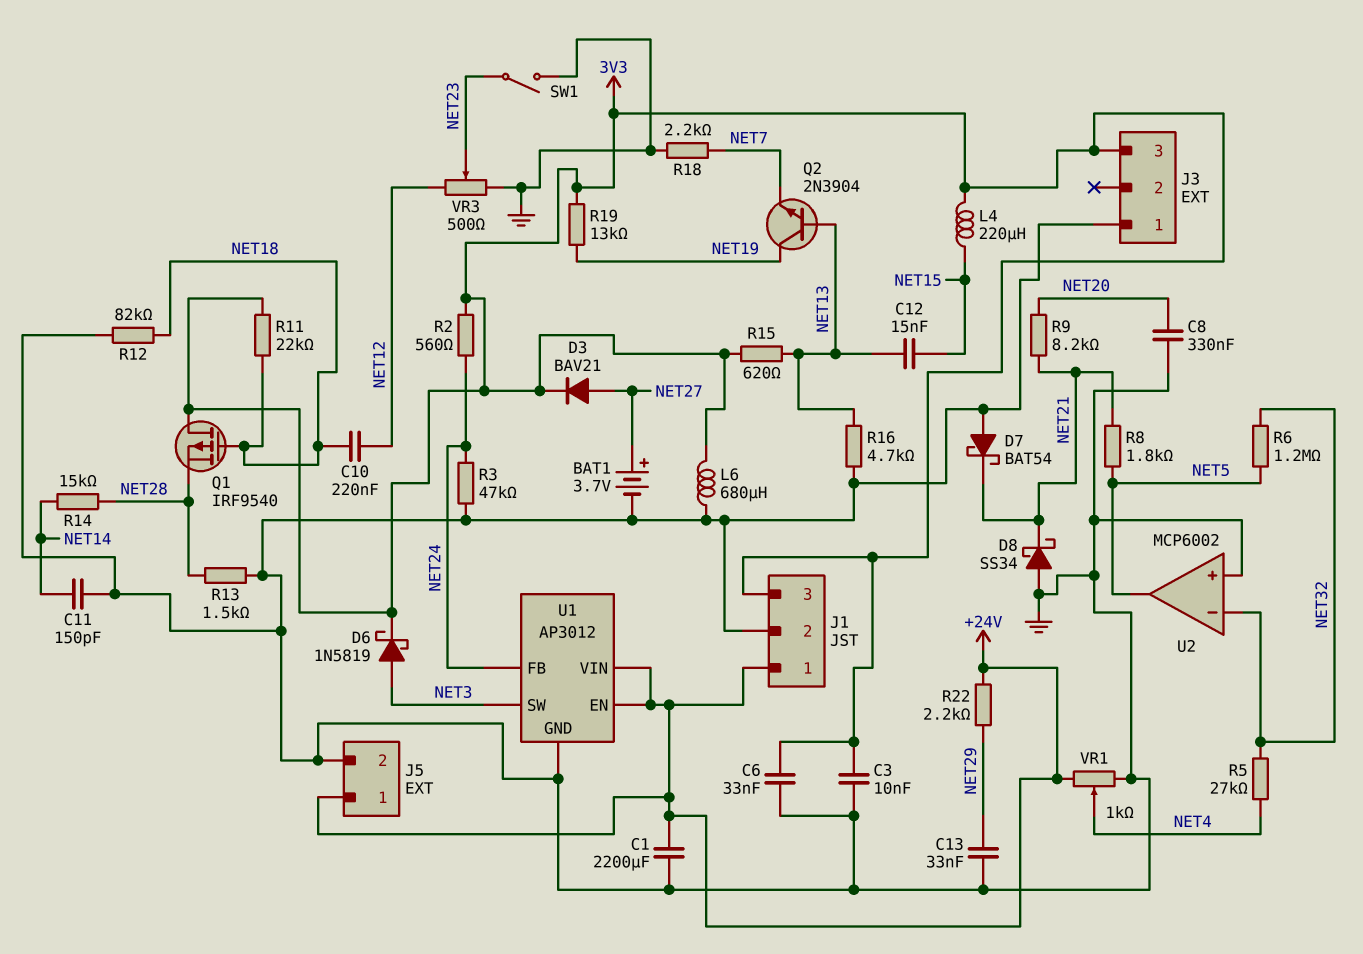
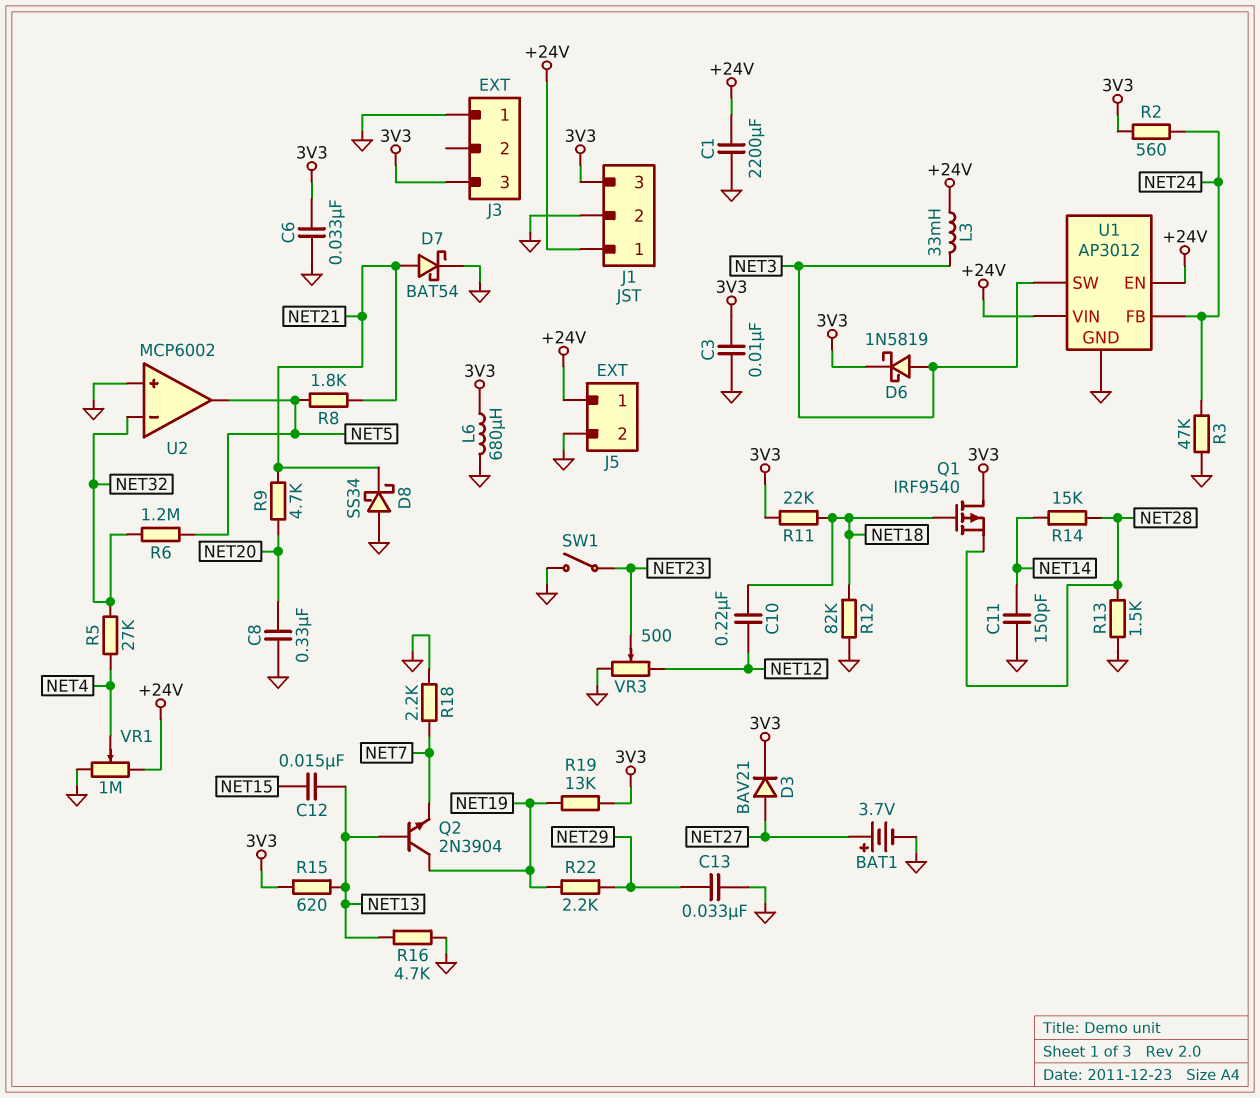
D7: schottky BAT54 (A GND, K NET21) -> schottky BAT54 (A NET21, K GND)
L3: none -> 33mH (+24V, NET3)
L4: 220uH (3V3, NET15) -> none
R9: 8.2k (NET20, NET21) -> 4.7k (NET20, NET21)
R22: 2.2k (+24V, NET29) -> 2.2k (NET19, NET29)
VR1: 1k (+24V, GND, wiper NET4) -> 1M (+24V, GND, wiper NET4)

